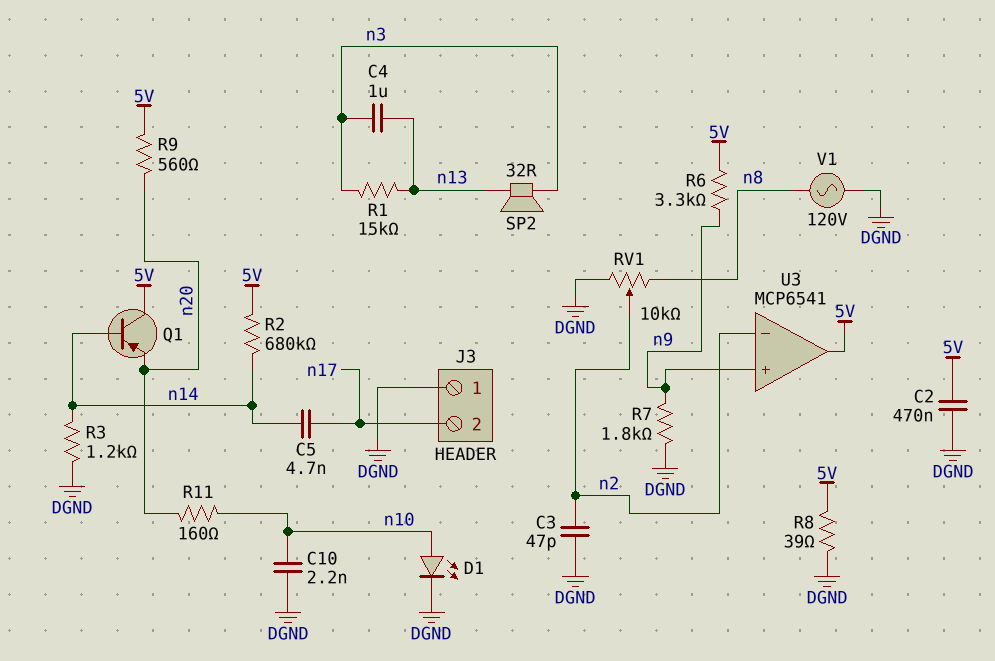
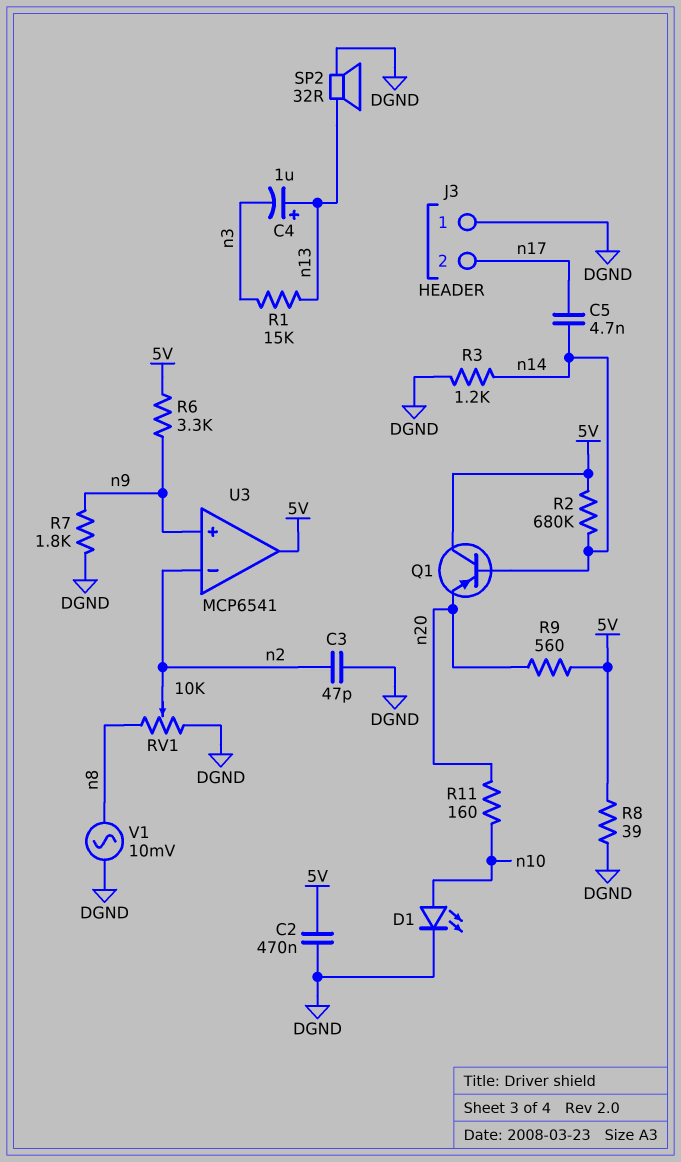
C4: 1uF (n3, n13) -> 1uF (plus n13, minus n3)
C10: 2.2nF (DGND, n10) -> none
SP2: speaker 32R (n3, n13) -> speaker 32R (DGND, n13)
V1: AC 120V (DGND, n8) -> AC 10mV (DGND, n8)

